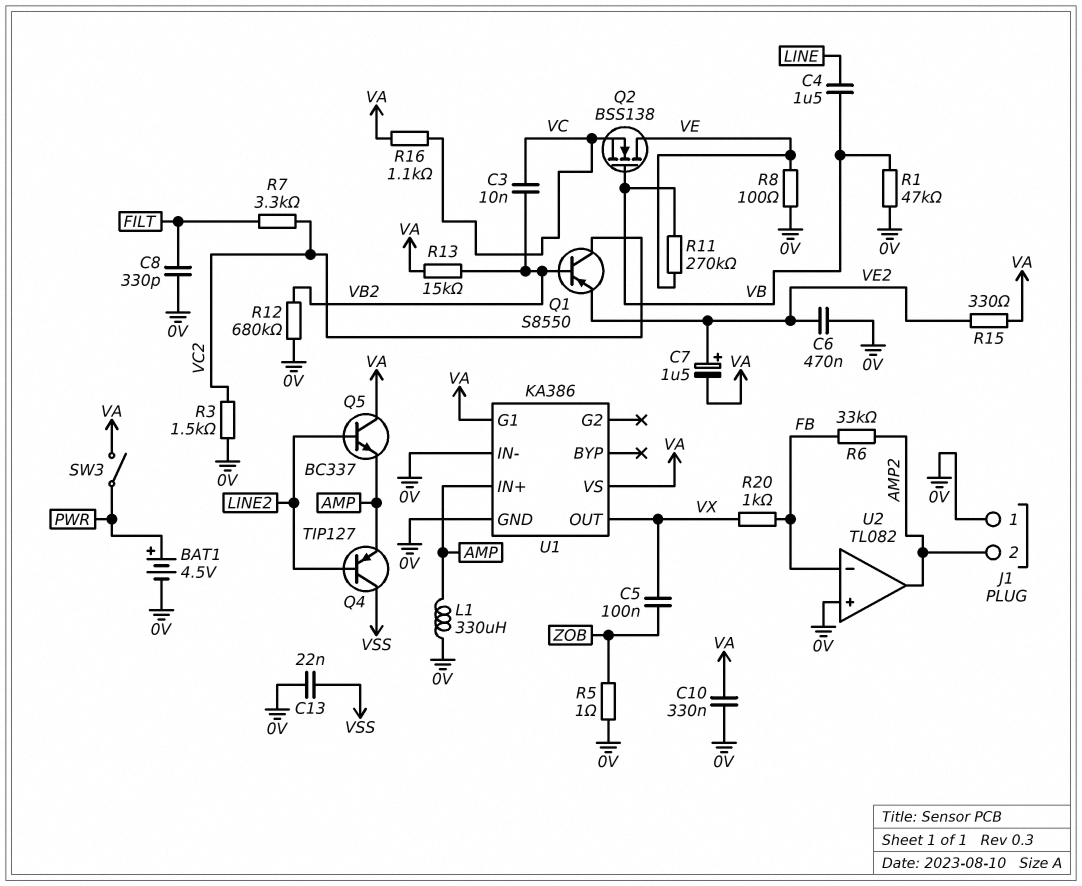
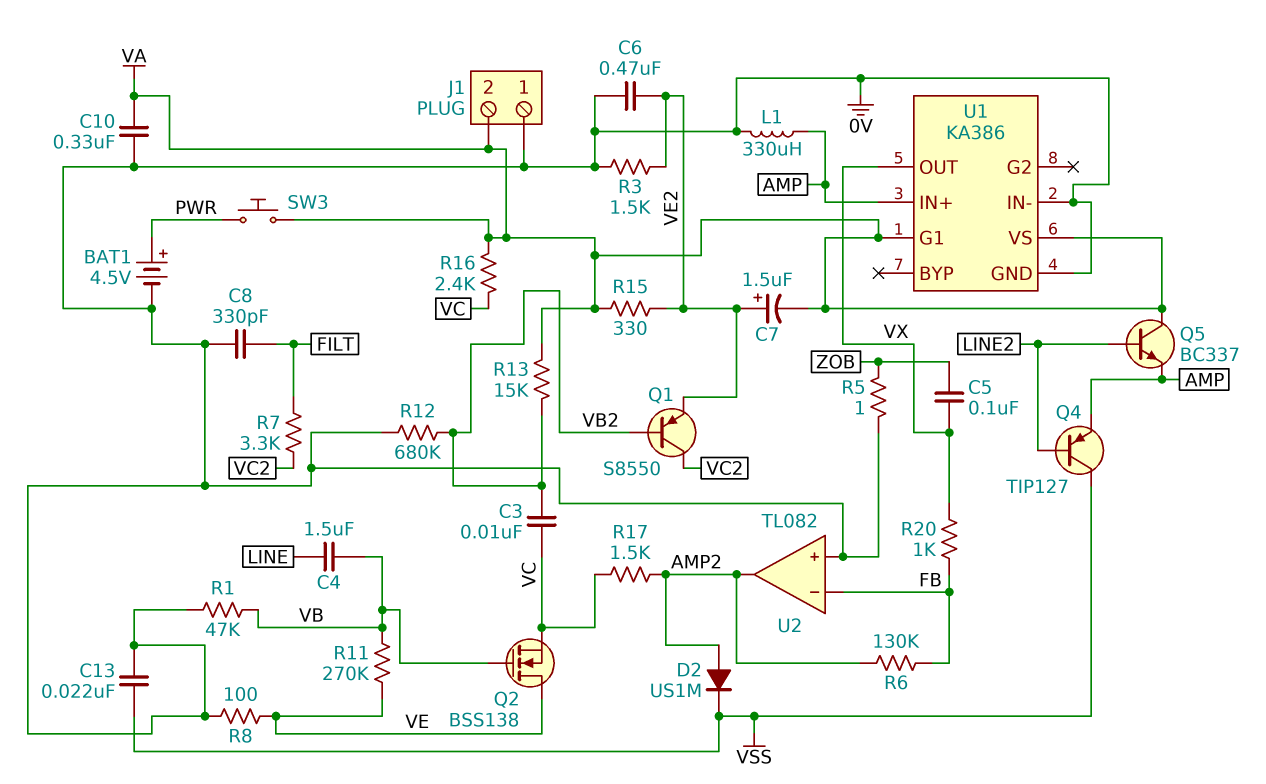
D2: none -> diode US1M (A AMP2, K VSS)
J1 pin 2: AMP2 -> VA
R3: 1.5k (0V, VC2) -> 1.5k (0V, VE2)
R6: 33k (AMP2, FB) -> 130k (AMP2, FB)
R16: 1.1k (VA, VC) -> 2.4k (VA, VC)
R17: none -> 1.5k (AMP2, VC)
SW3: switch (PWR, VA) -> button (PWR, VA)

